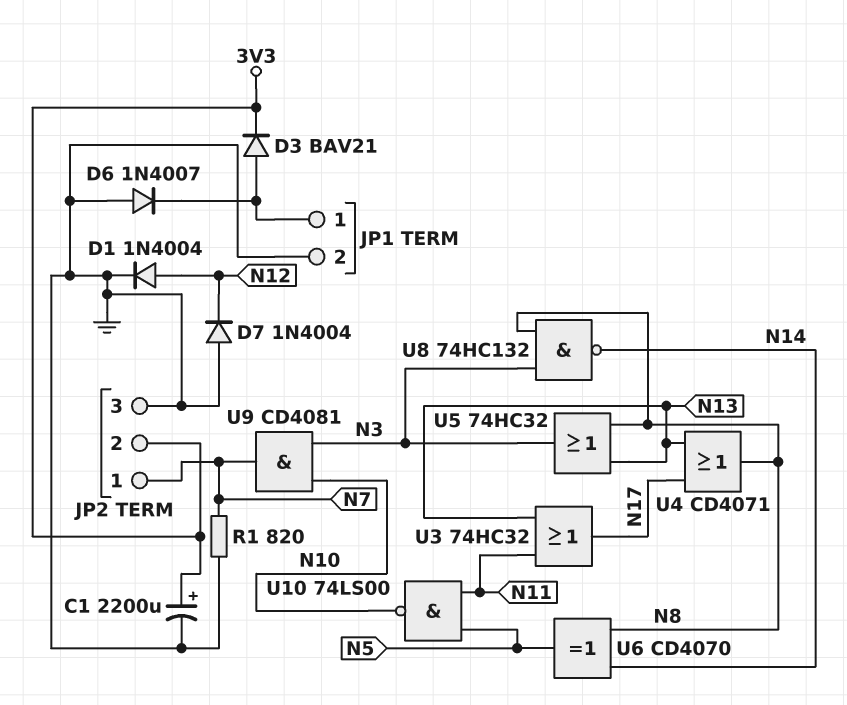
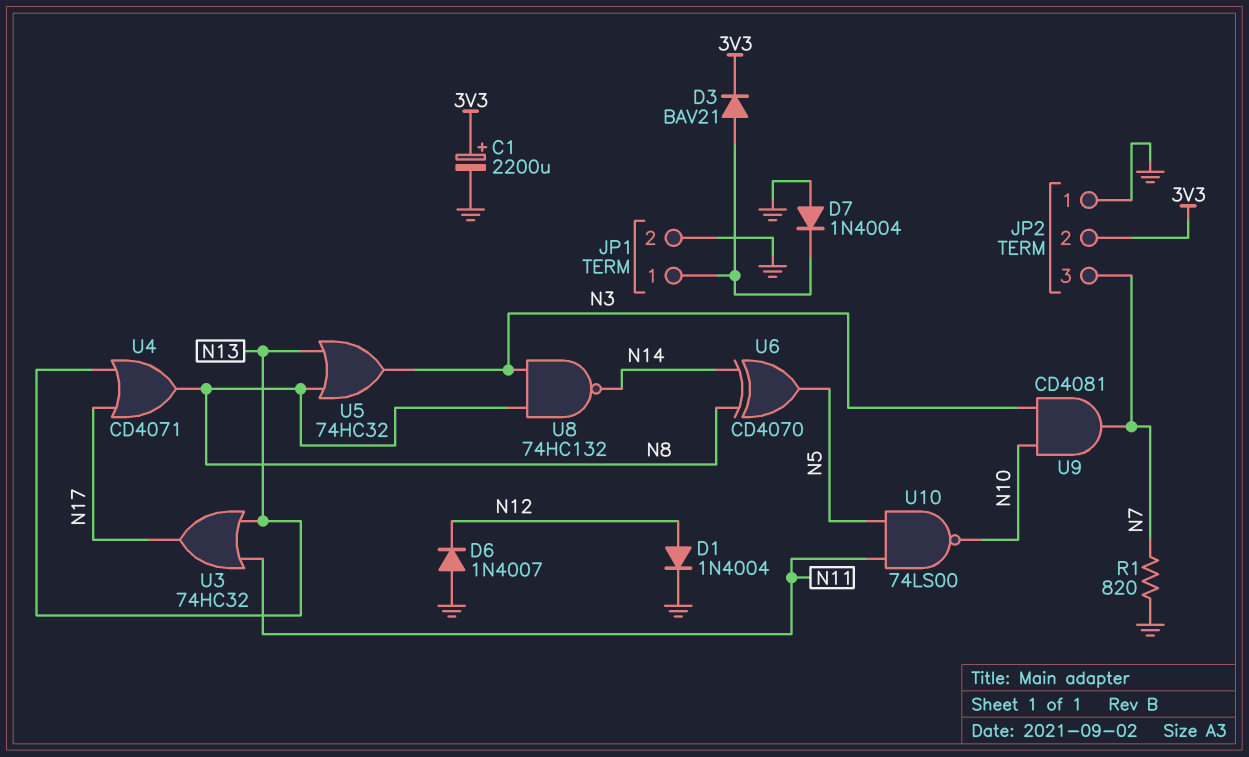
D6: diode 1N4007 (A GND, K JP1/1) -> diode 1N4007 (A GND, K N12)
D7: diode 1N4004 (A GND, K N12) -> diode 1N4004 (A GND, K JP1/1)
JP2 pin 1: N7 -> GND
JP2 pin 3: GND -> N7

